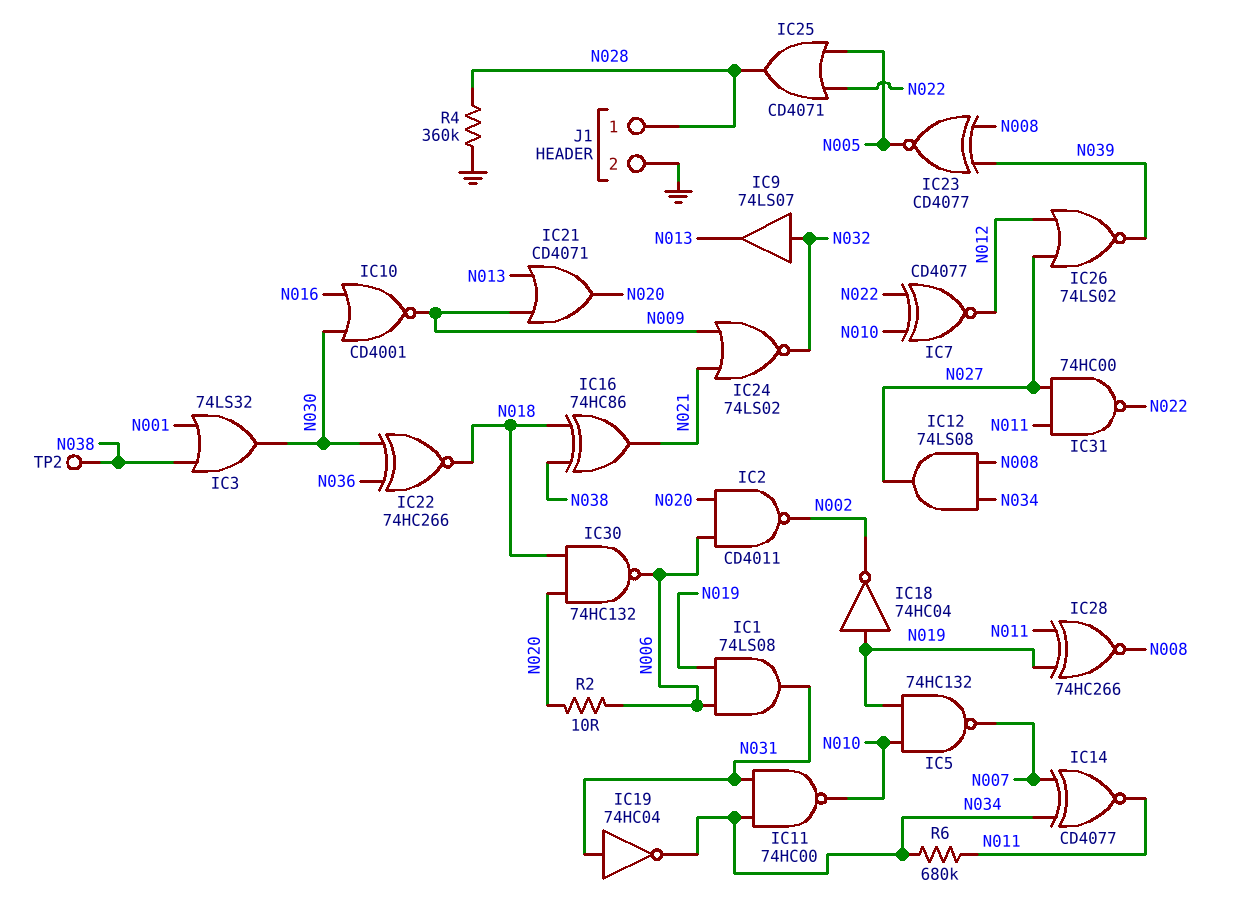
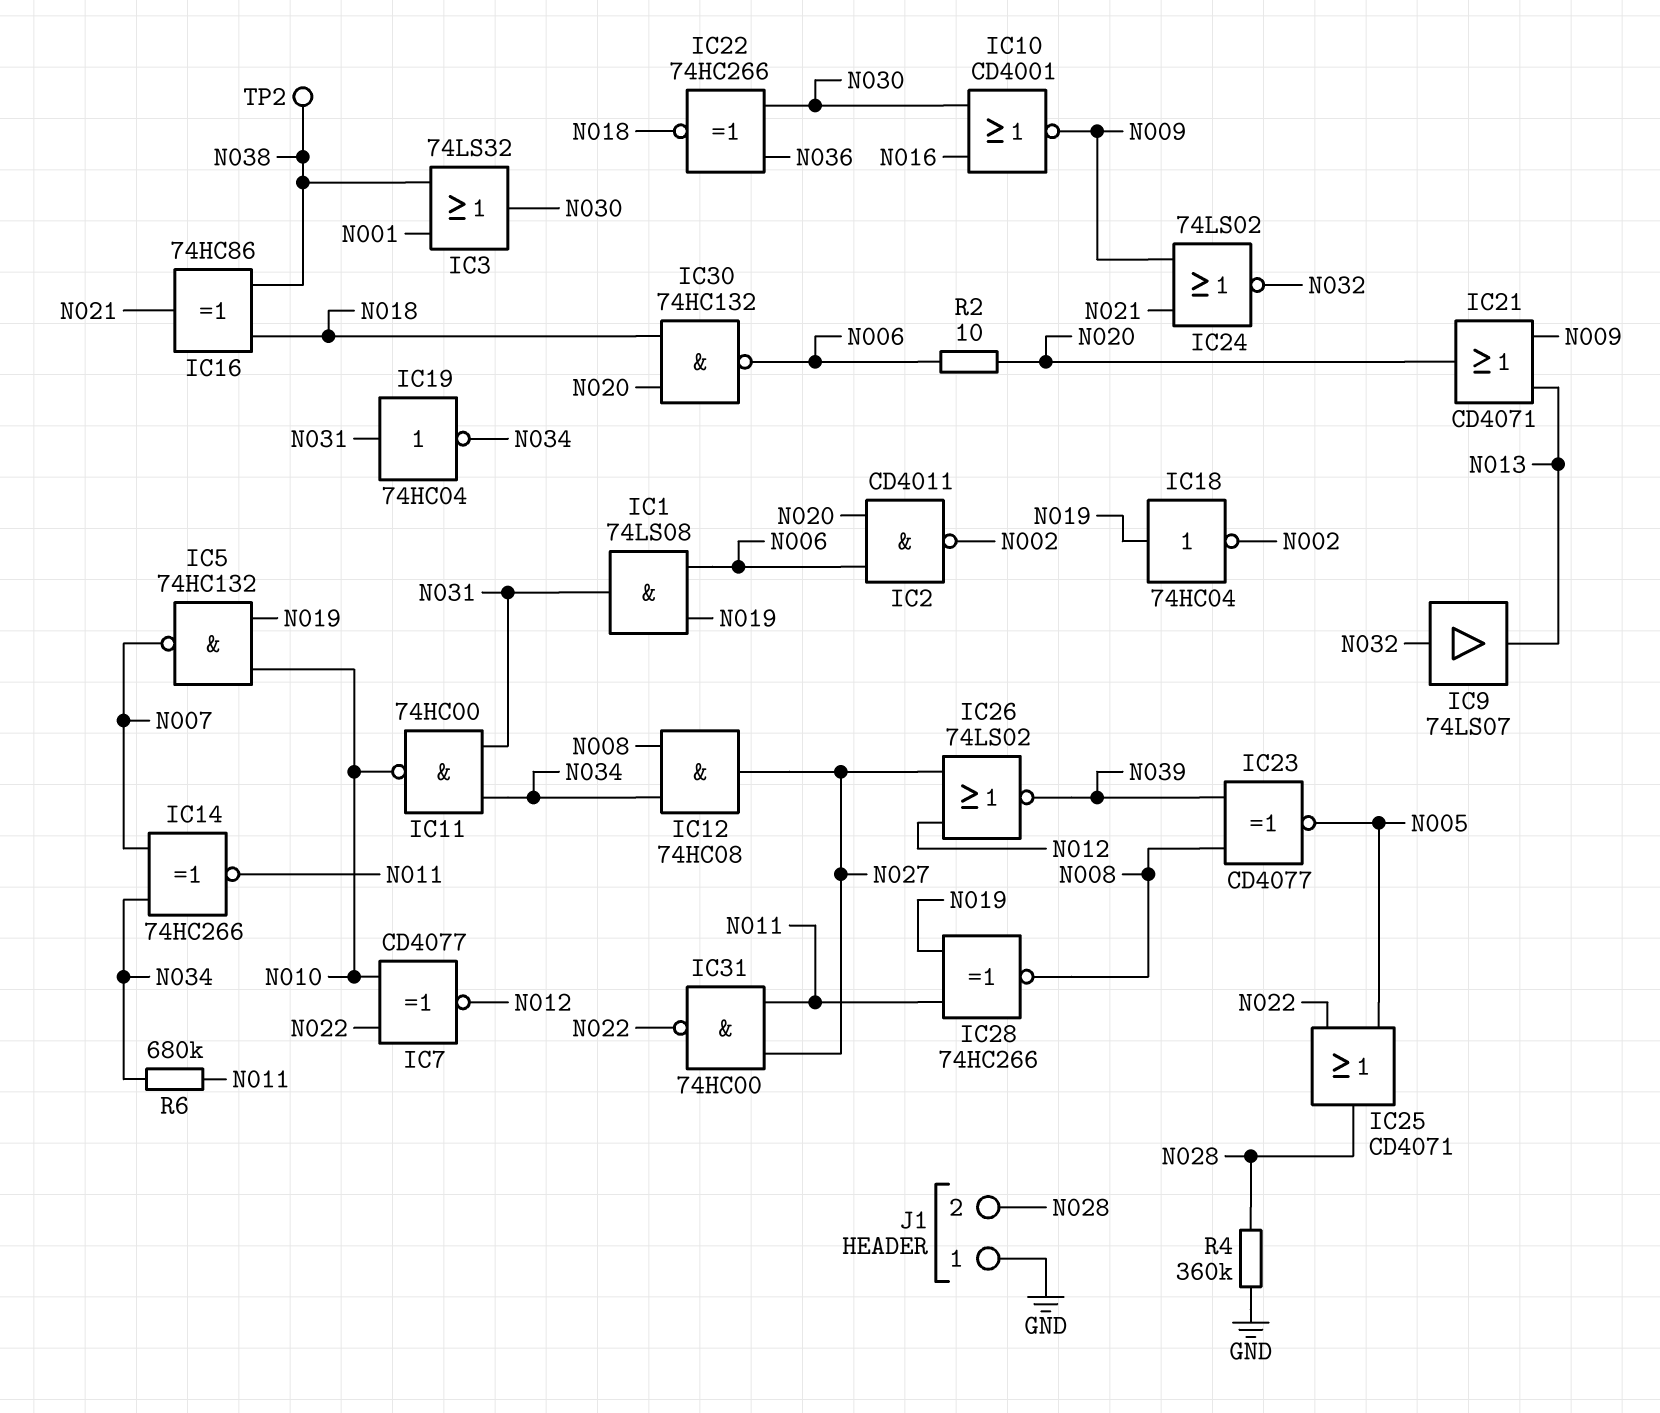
IC12: AND 74LS08 (in N008, in N034, out N027) -> AND 74HC08 (in N008, in N034, out N027)
IC14: XNOR CD4077 (in N007, in N034, out N011) -> XNOR 74HC266 (in N007, in N034, out N011)
J1 pin 1: N028 -> GND
J1 pin 2: GND -> N028

